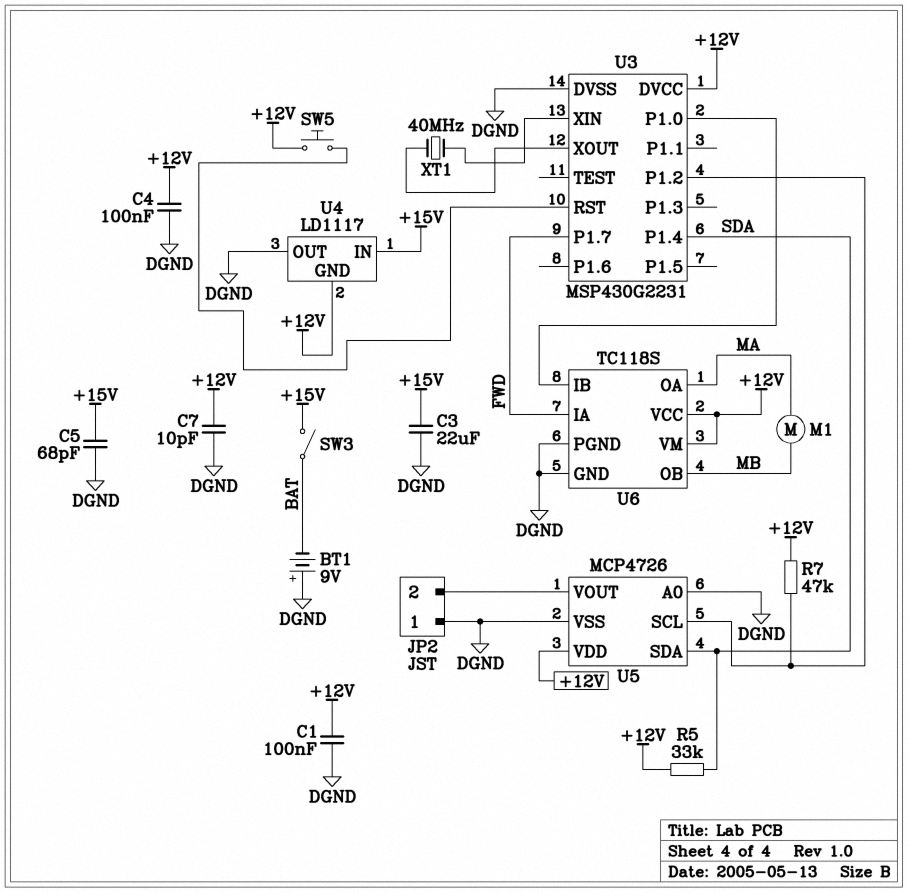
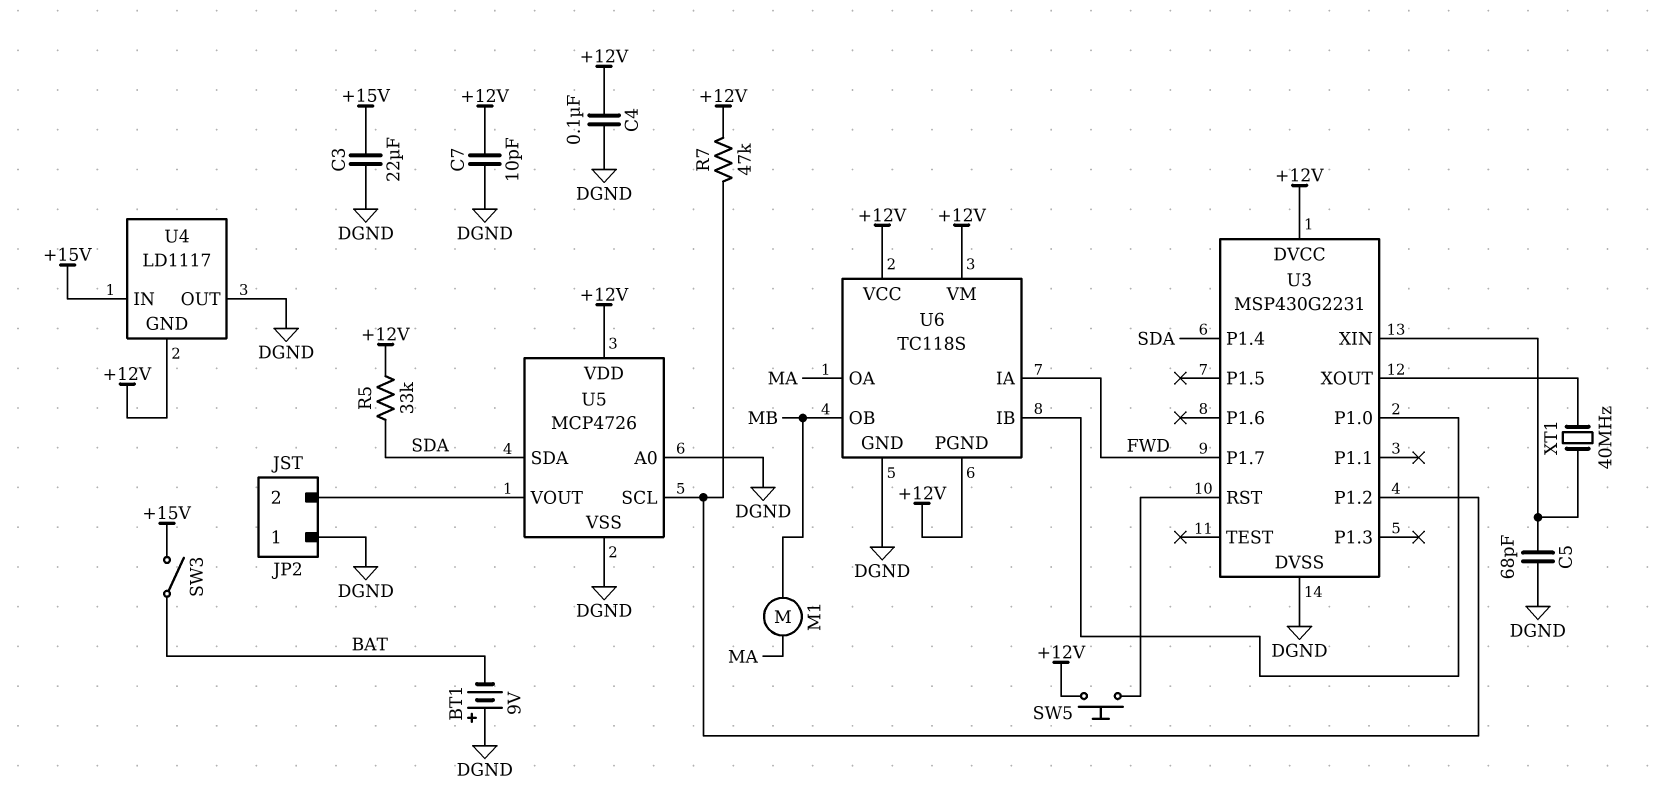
C1: 100nF (+12V, DGND) -> none
C5: 68pF (+15V, DGND) -> 68pF (DGND, U3/XIN)
U6 pin PGND: DGND -> +12V

